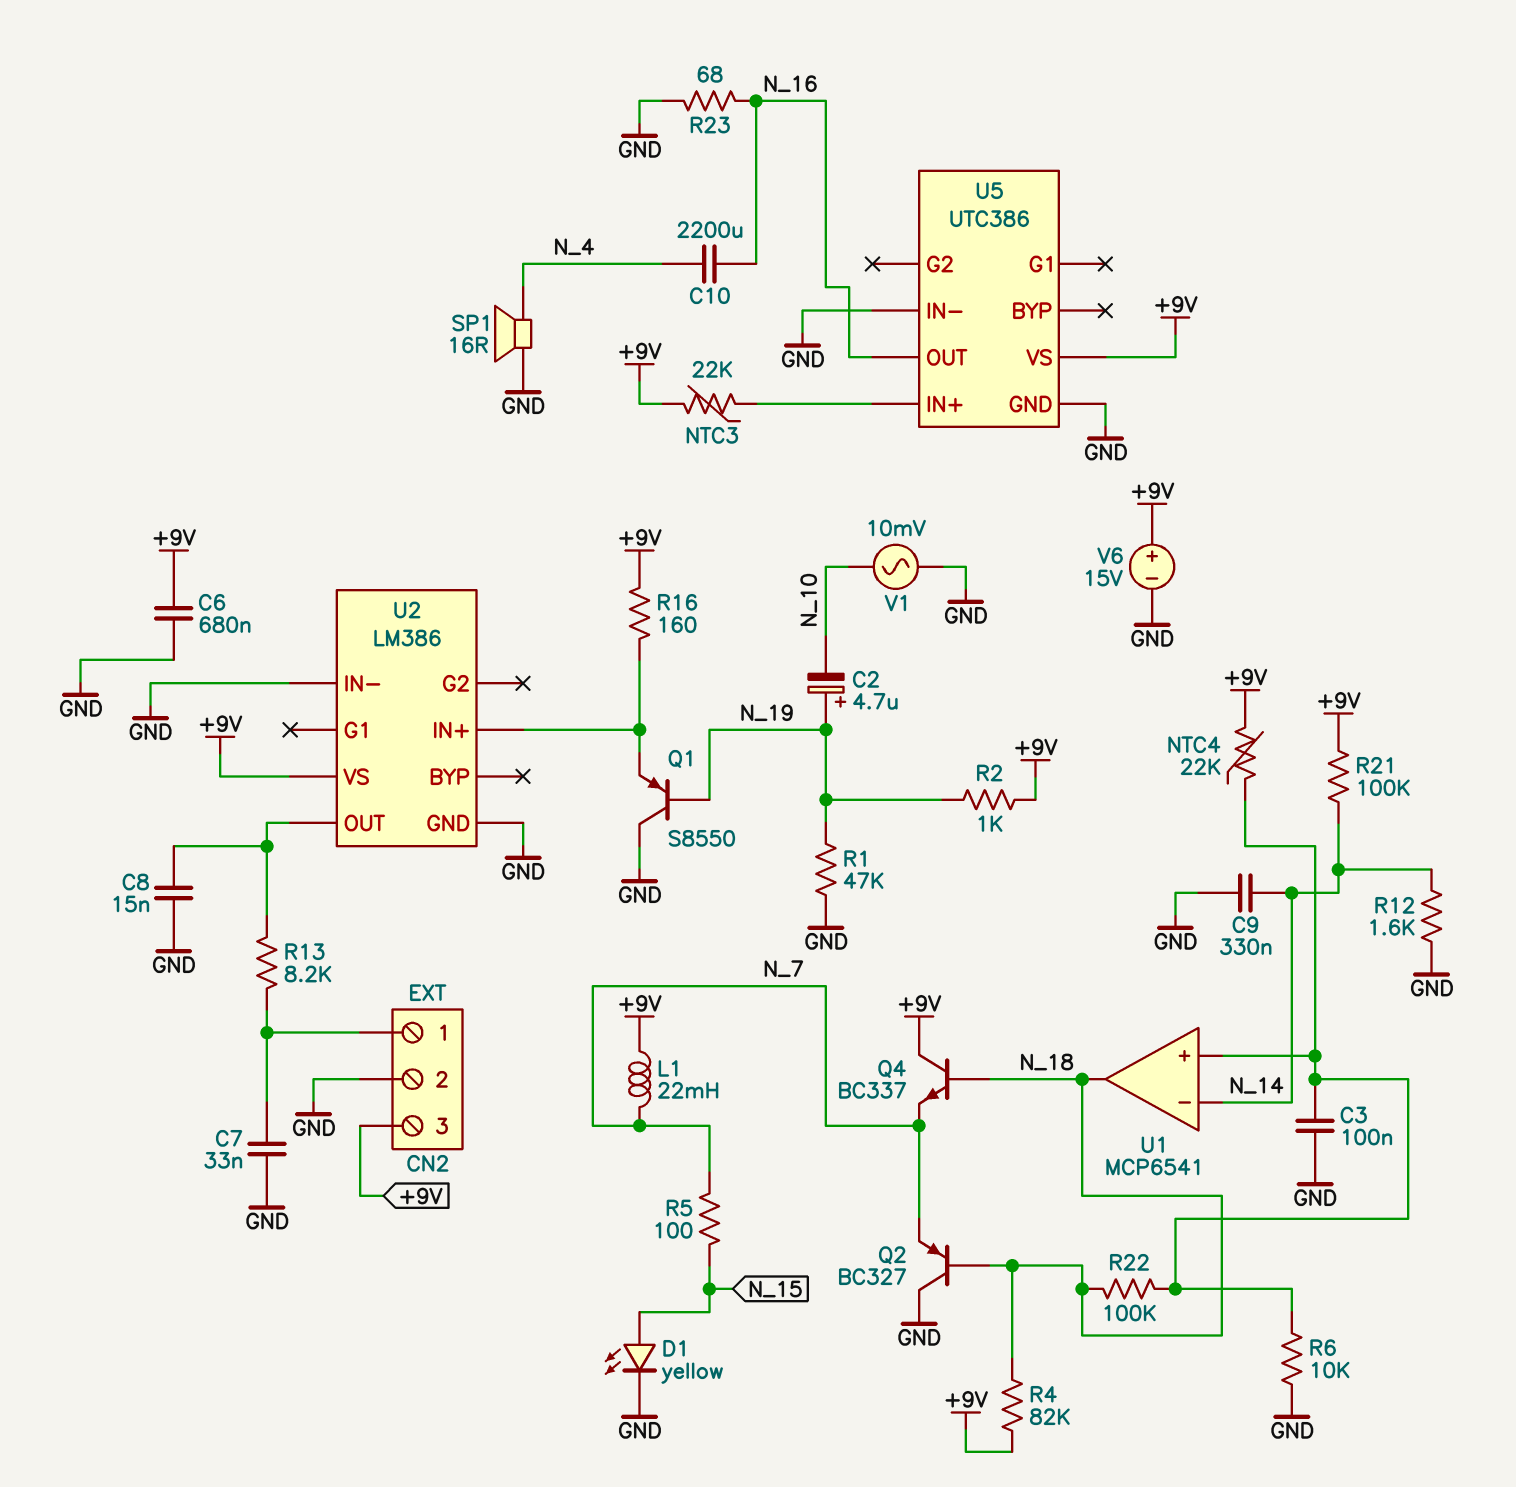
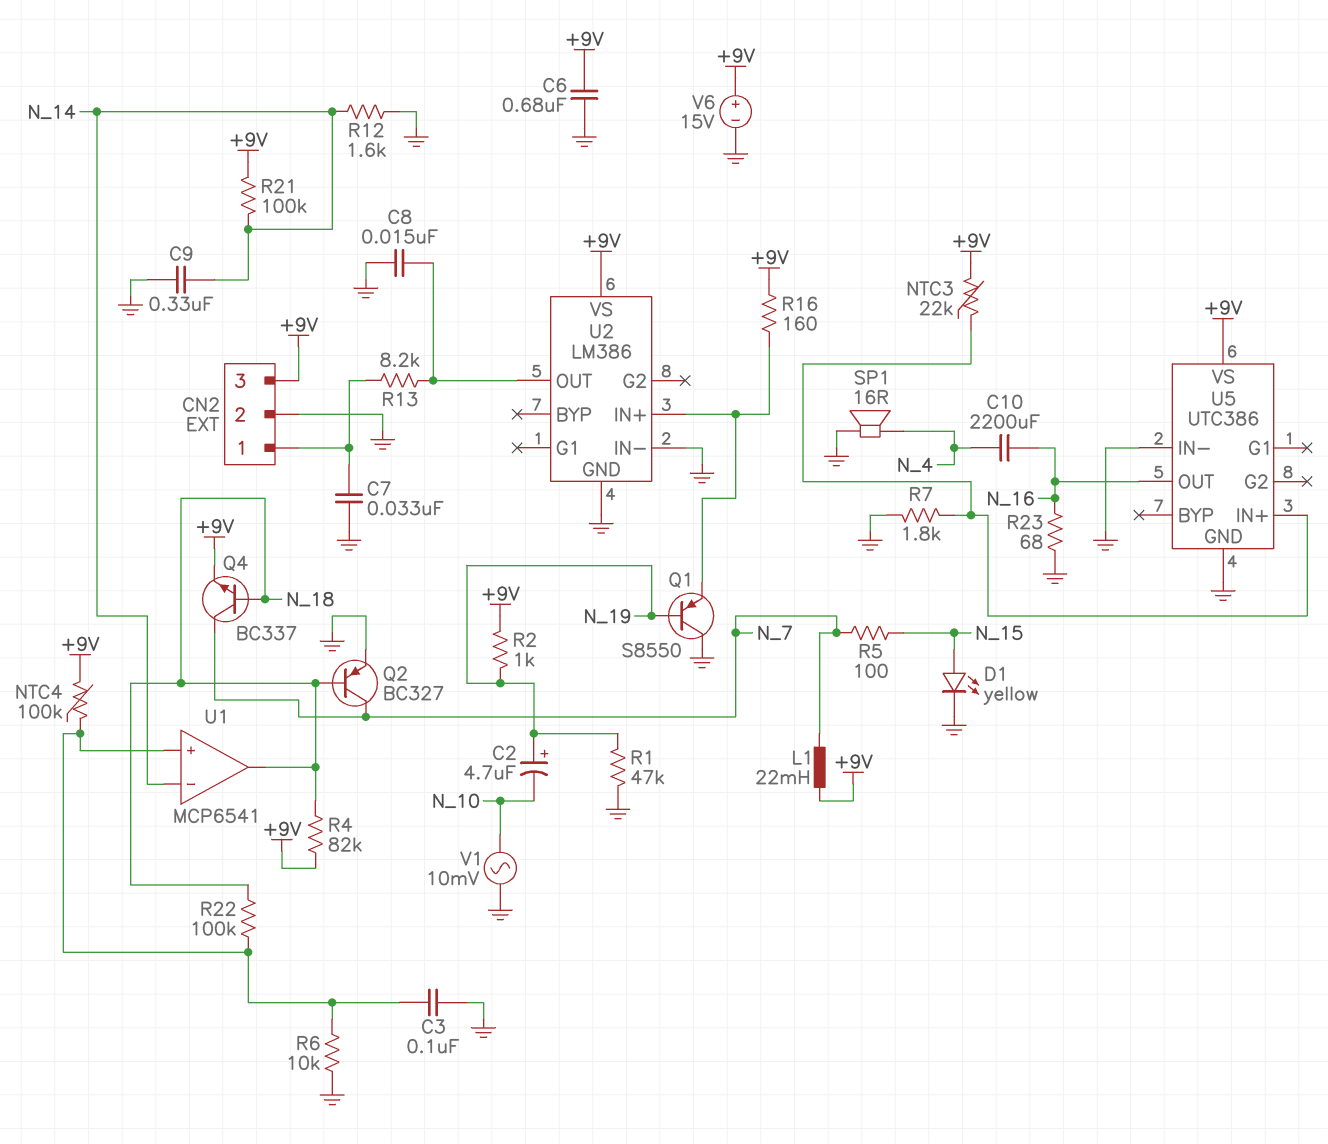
NTC4: 22k (+9V, U1/in+) -> 100k (+9V, U1/in+)
Q2: PNP BC327 (B N_18, C GND, E N_7) -> PNP BC327 (B N_18, C N_7, E GND)
Q4: NPN BC337 (B N_18, C +9V, E N_7) -> NPN BC337 (B N_18, C N_7, E +9V)
R7: none -> 1.8k (GND, U5/IN+)

